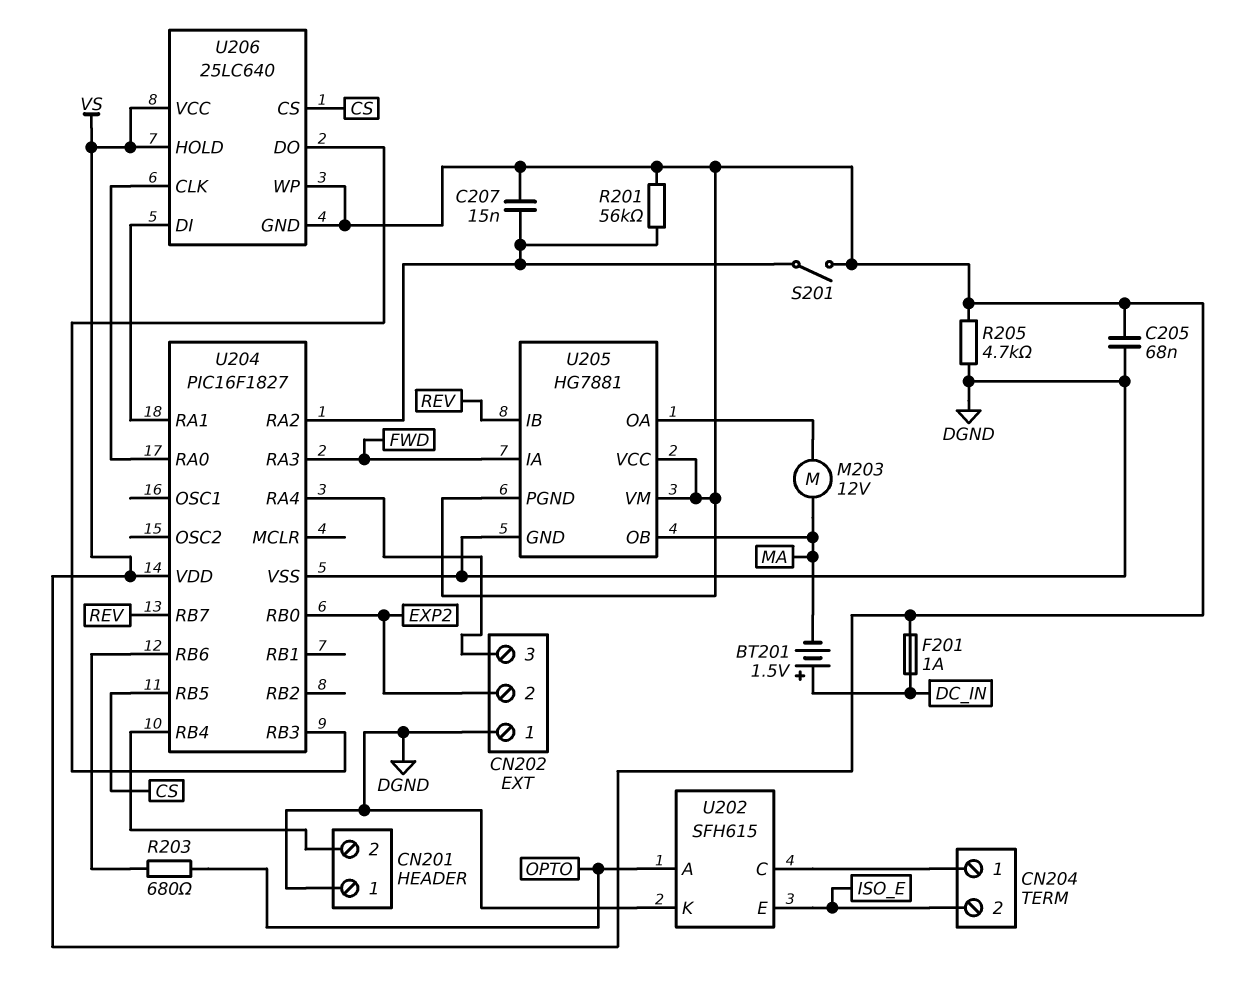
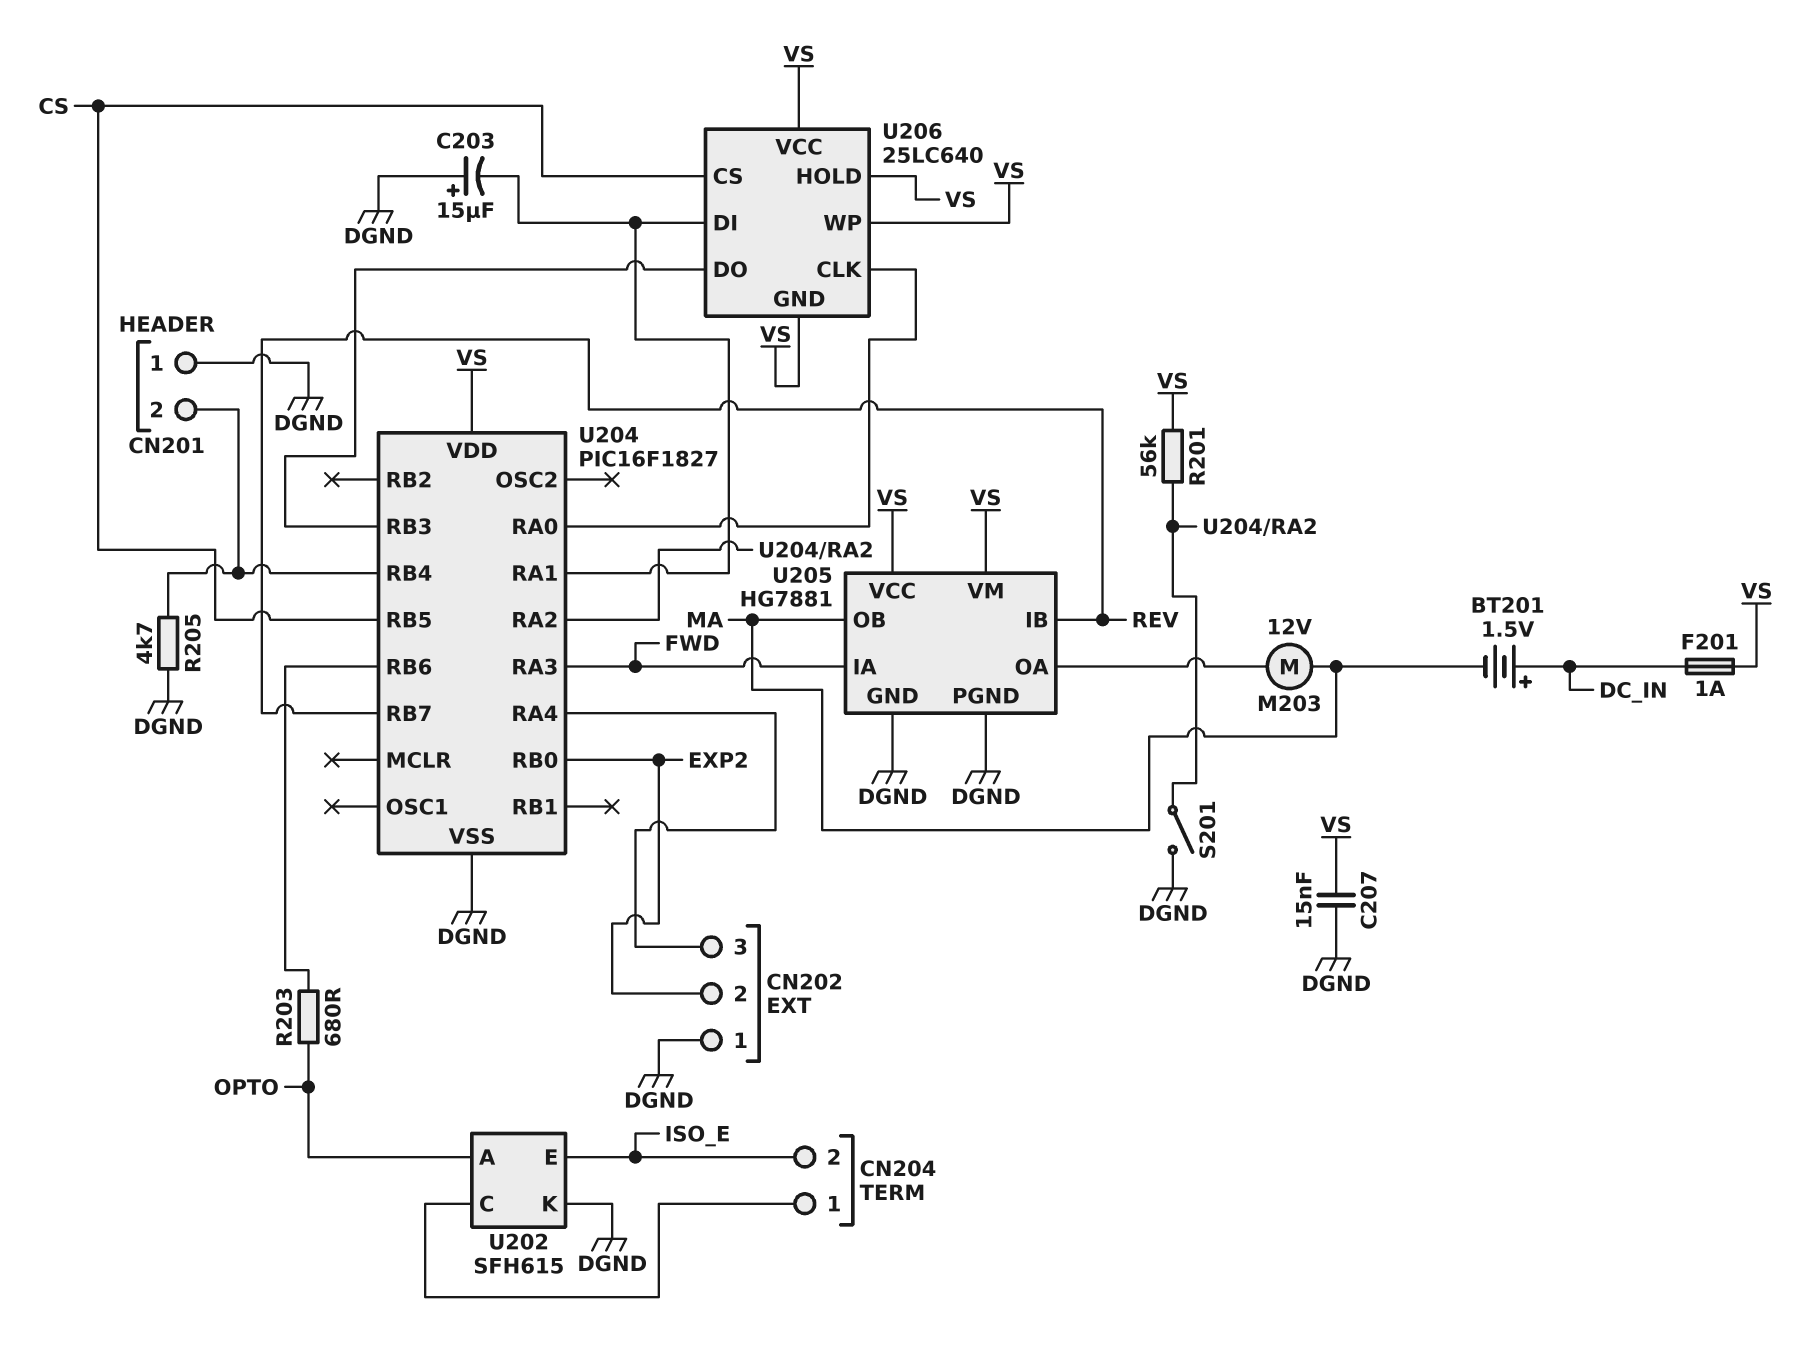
C203: none -> 15uF (plus DGND, minus U204/RA1)
C205: 68nF (DGND, VS) -> none
C207: 15nF (U204/RA2, VS) -> 15nF (DGND, VS)
R205: 4.7k (DGND, VS) -> 4.7k (CN201/2, DGND)
S201: switch (U204/RA2, VS) -> switch (DGND, U204/RA2)
U205 pin PGND: VS -> DGND

